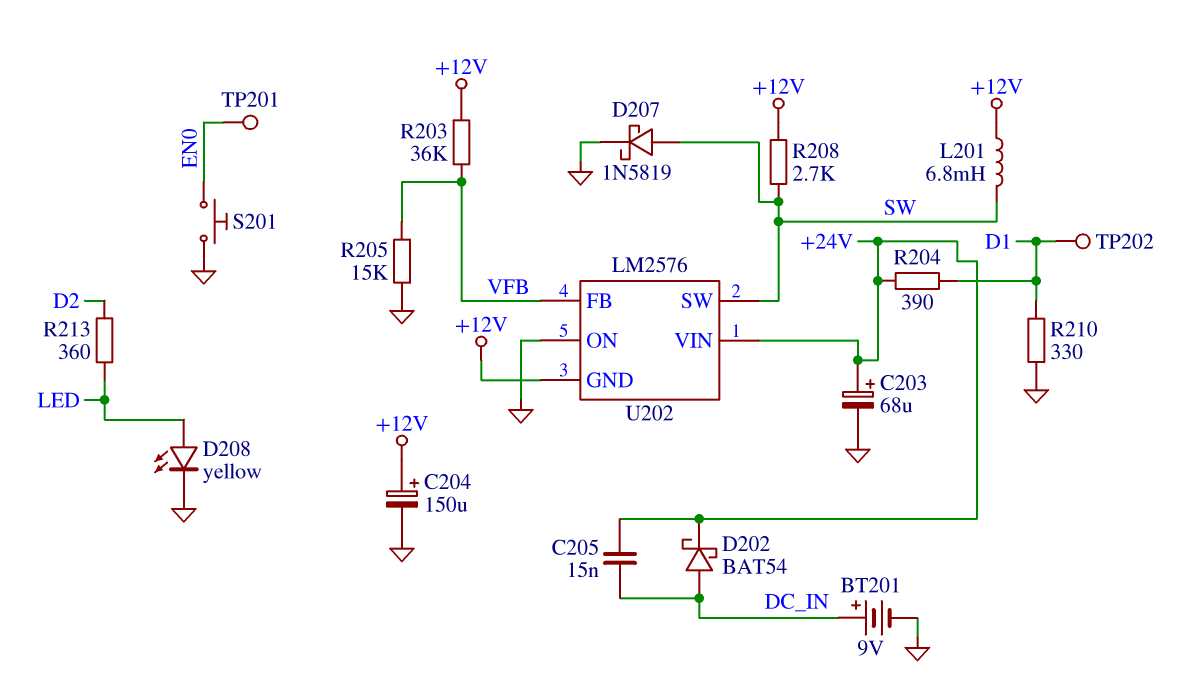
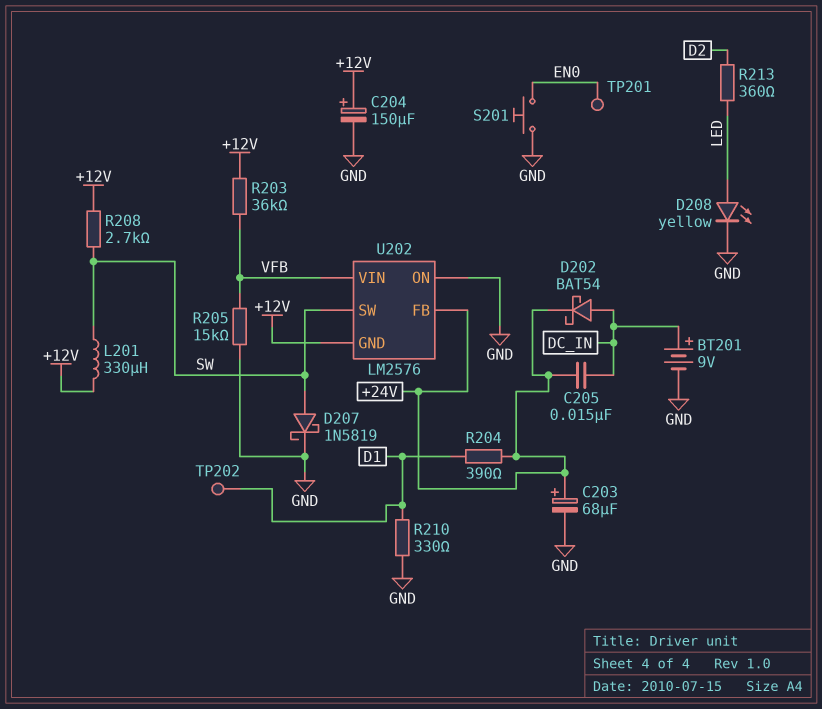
L201: 6.8mH (+12V, SW) -> 330uH (+12V, SW)
U202 pin FB: VFB -> +24V
U202 pin VIN: +24V -> VFB

